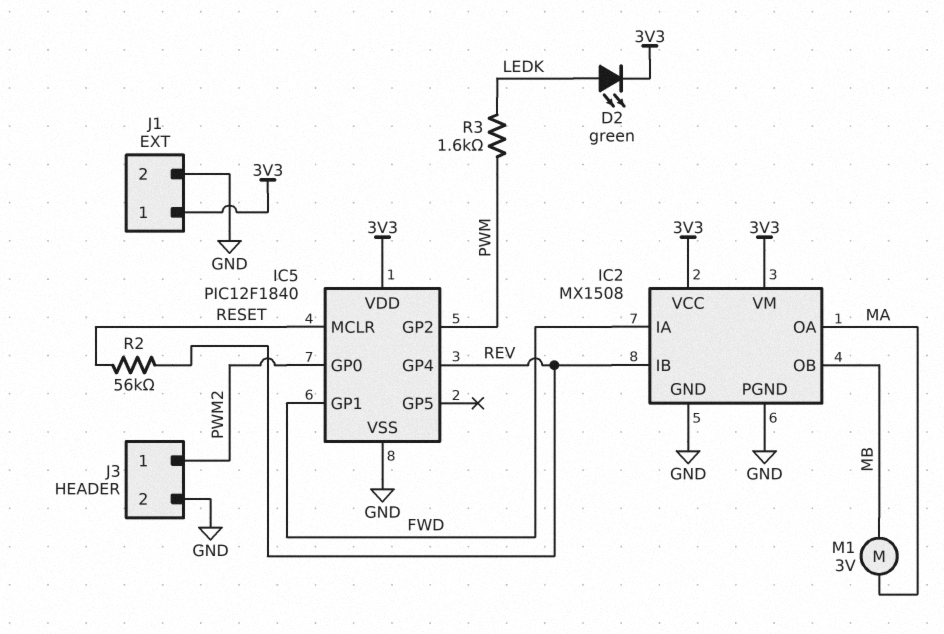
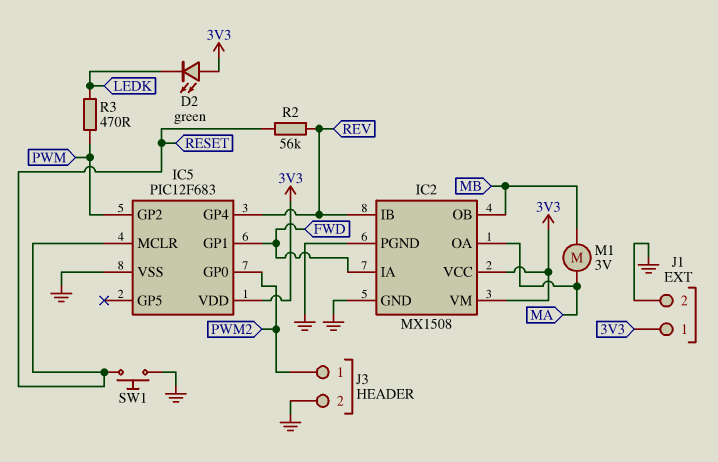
D2: LED green (A LEDK, K 3V3) -> LED green (A 3V3, K LEDK)
IC5: PIC12F1840 -> PIC12F683
R3: 1.6k (LEDK, PWM) -> 470 (LEDK, PWM)
SW1: none -> button (GND, RESET)

